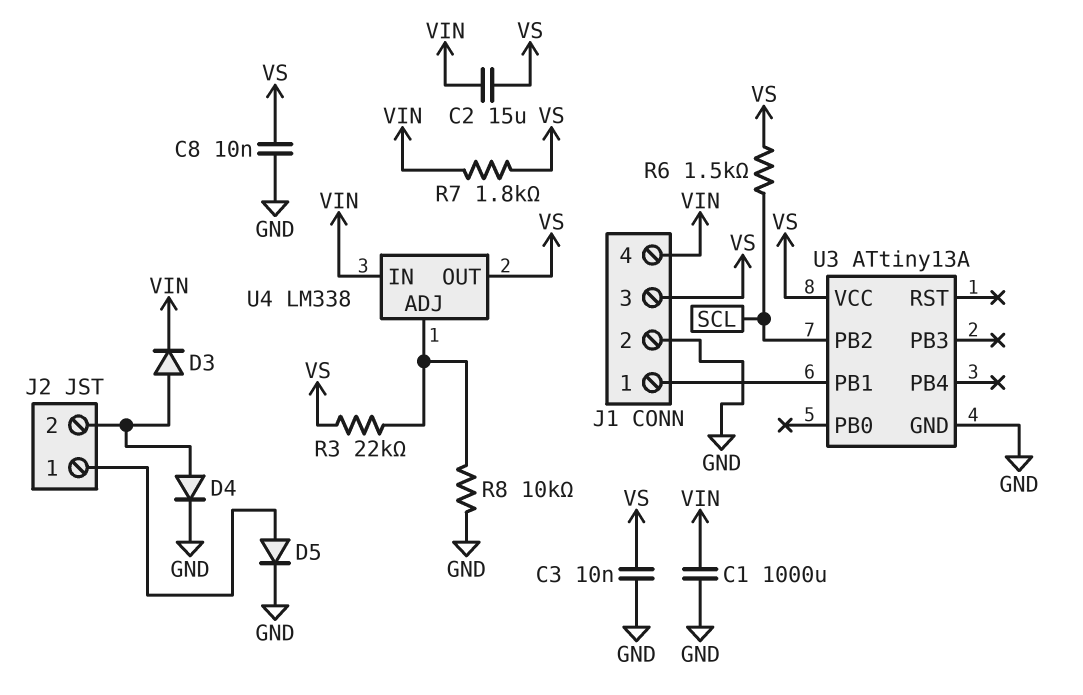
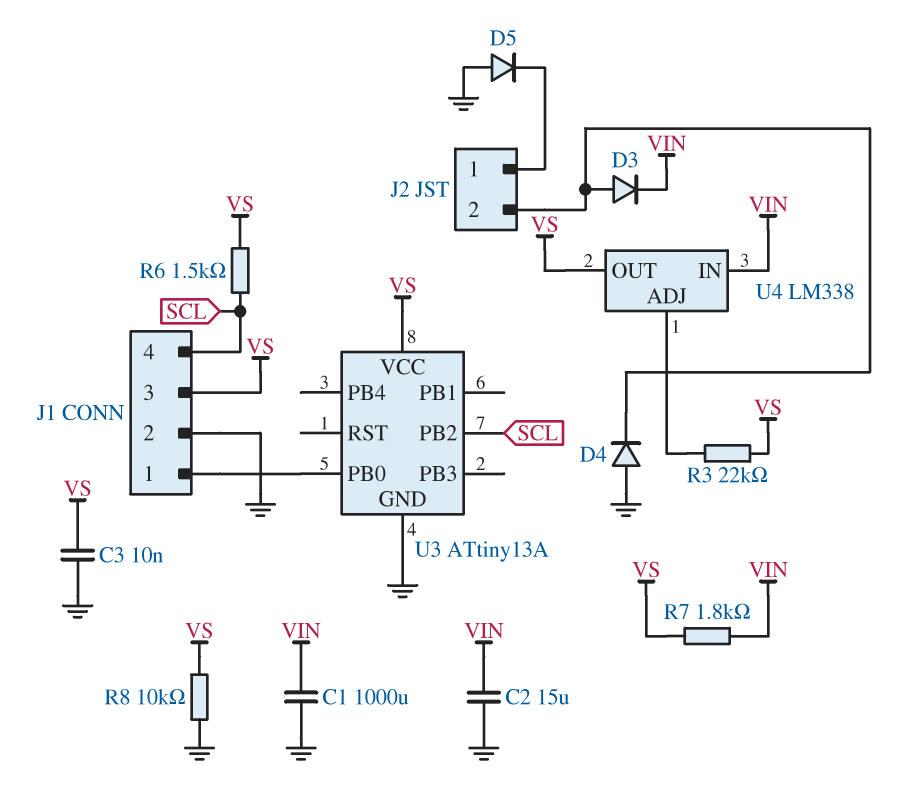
C2: 15uF (VIN, VS) -> 15uF (GND, VIN)
C8: 10nF (GND, VS) -> none
D4: diode (A J2/2, K GND) -> diode (A GND, K J2/2)
D5: diode (A J2/1, K GND) -> diode (A GND, K J2/1)
J1 pin 4: VIN -> SCL
R8: 10k (GND, U4/ADJ) -> 10k (GND, VS)
U3 pin PB0: none -> J1/1
U3 pin PB1: J1/1 -> none

